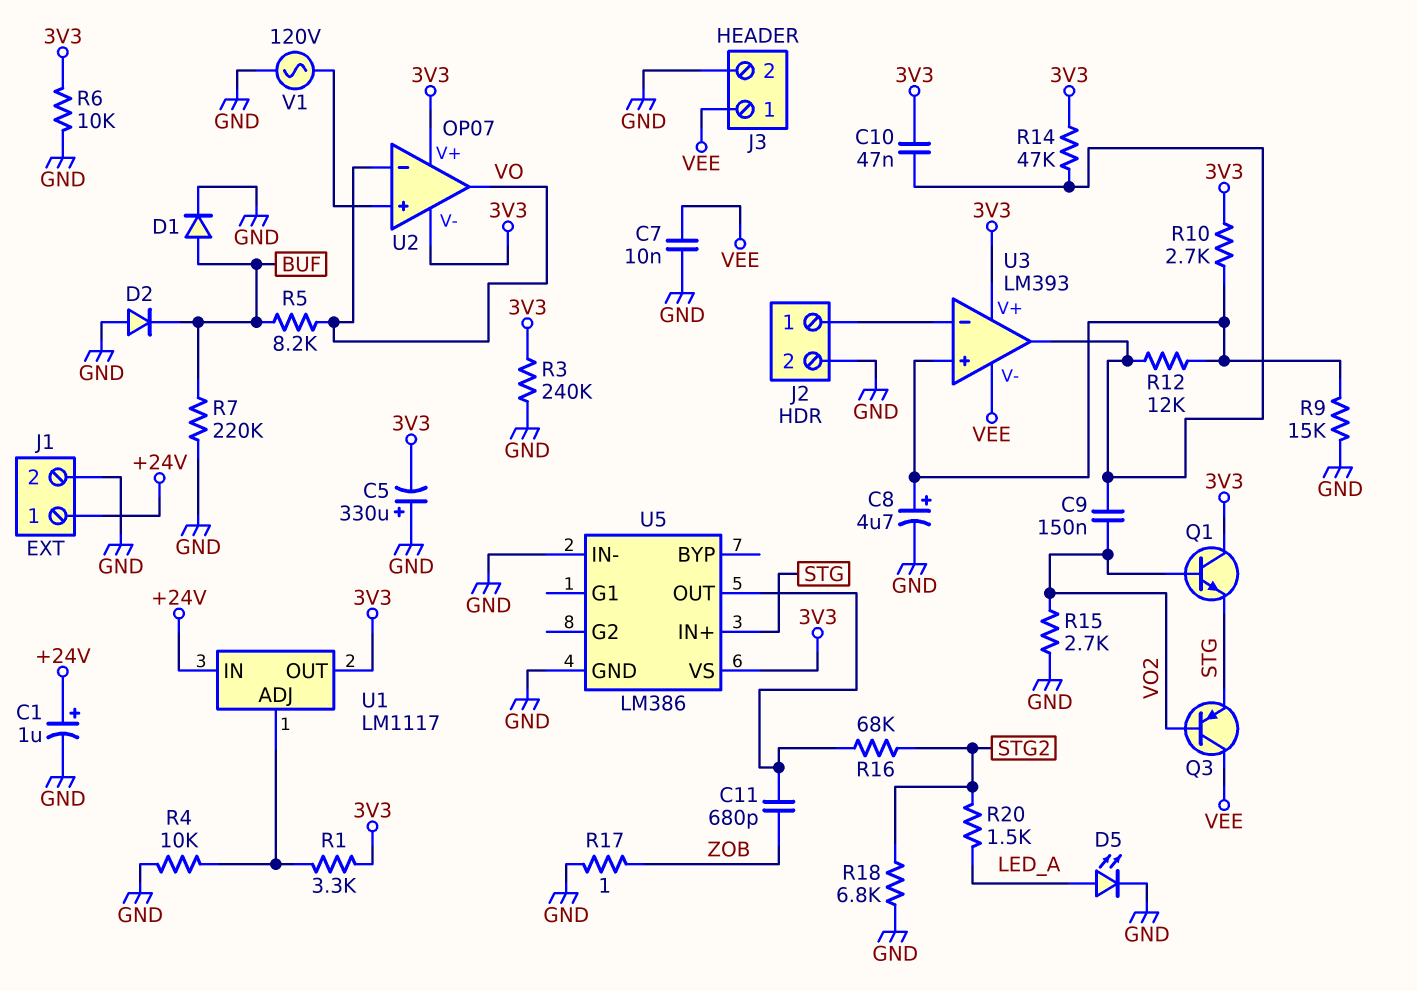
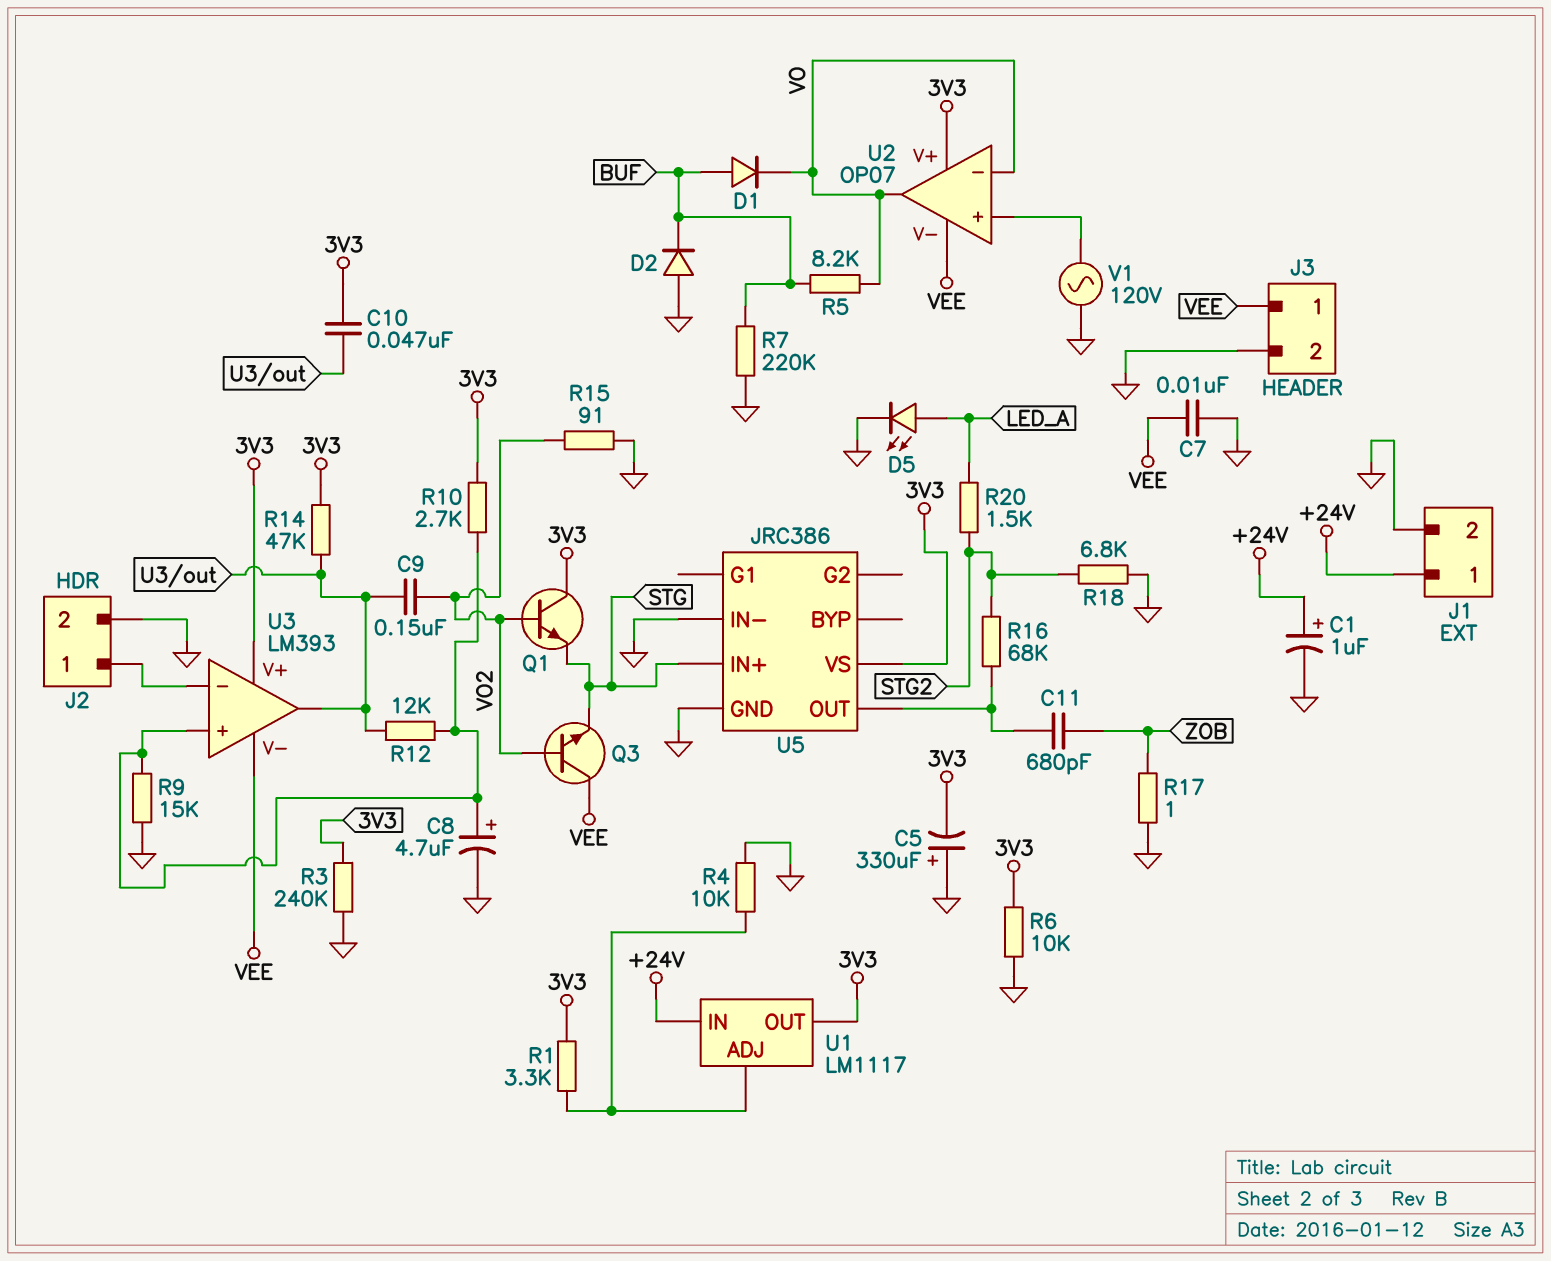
D1: diode (A BUF, K GND) -> diode (A BUF, K VO)
Q3: PNP (B VO2, C VEE, E STG) -> NPN (B VO2, C VEE, E STG)
R15: 2.7k (GND, VO2) -> 91 (GND, VO2)
U2 pin V-: 3V3 -> VEE
U5: LM386 -> JRC386

